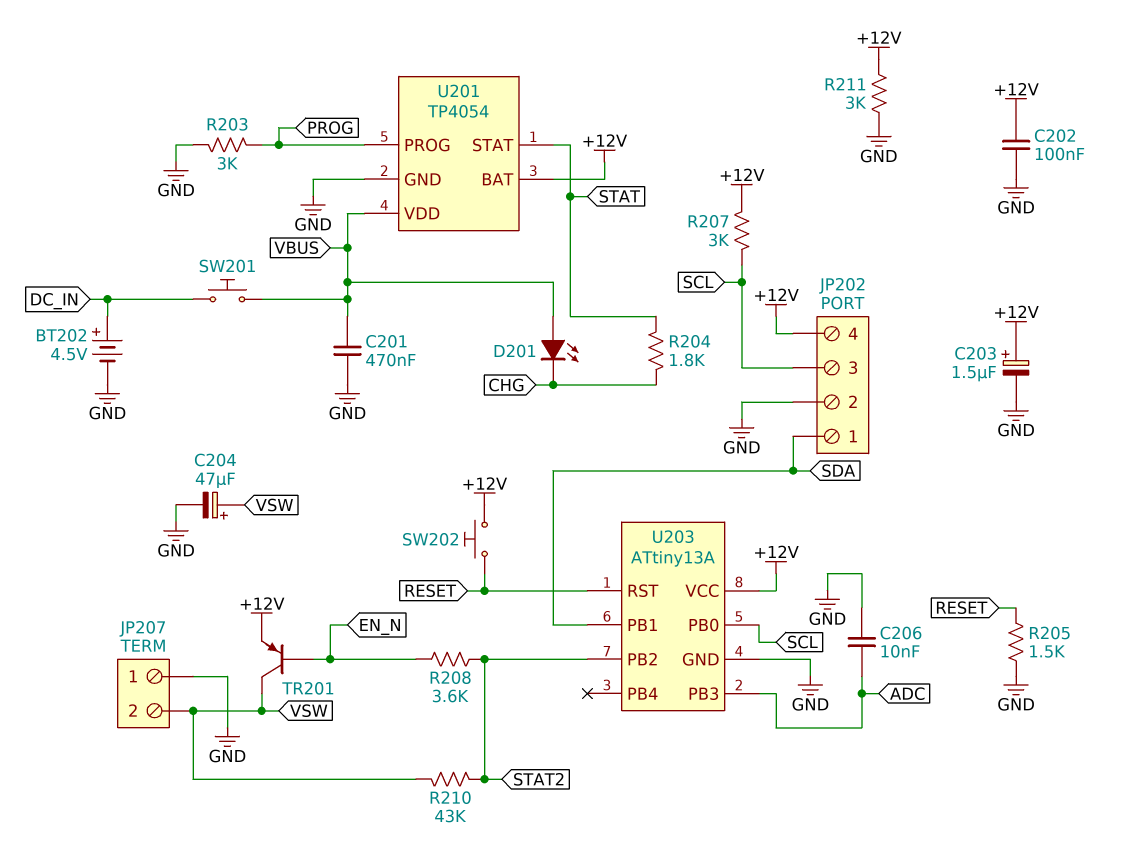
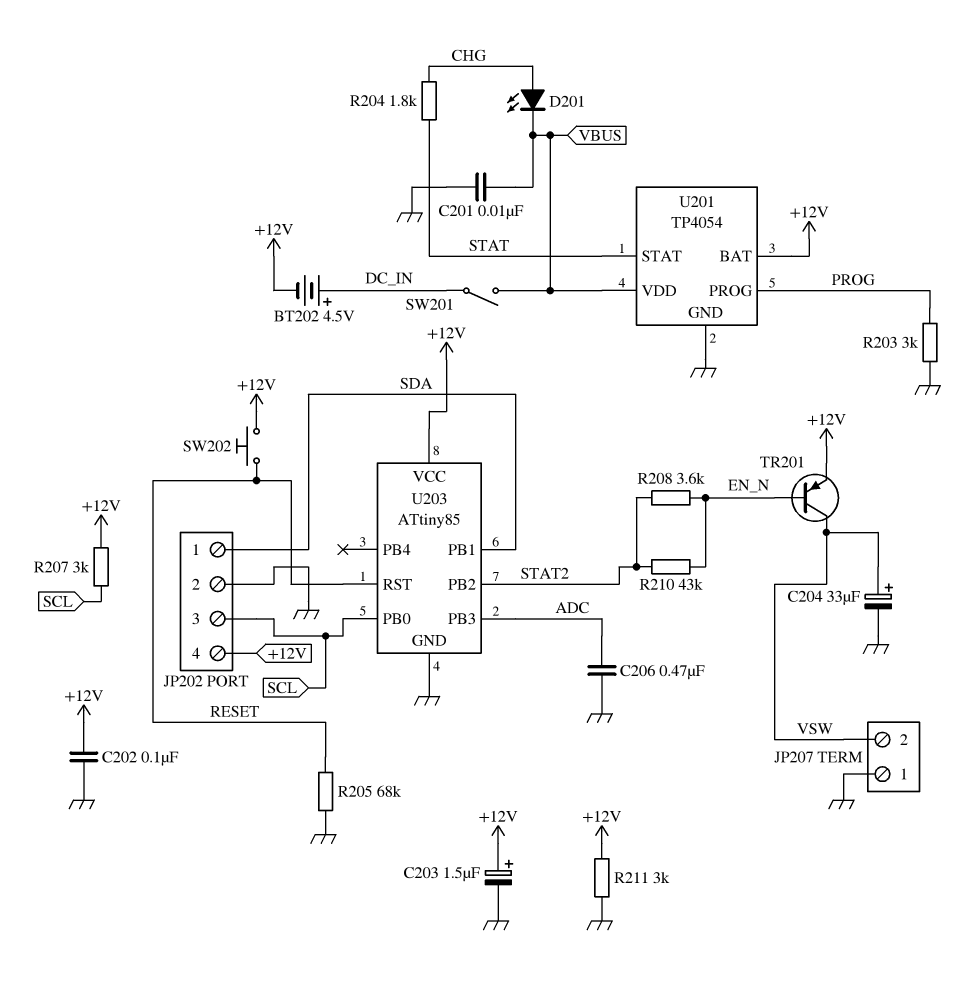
BT202: 4.5V (plus DC_IN, minus GND) -> 4.5V (plus DC_IN, minus +12V)
C201: 470nF (GND, VBUS) -> 10nF (GND, VBUS)
C204: 47uF (plus VSW, minus GND) -> 33uF (plus VSW, minus GND)
C206: 10nF (ADC, GND) -> 470nF (ADC, GND)
D201: LED (A VBUS, K CHG) -> LED (A CHG, K VBUS)
R205: 1.5k (GND, RESET) -> 68k (GND, RESET)
R210: 43k (STAT2, VSW) -> 43k (EN_N, STAT2)
SW201: button (DC_IN, VBUS) -> switch (DC_IN, VBUS)
U203: ATtiny13A -> ATtiny85

